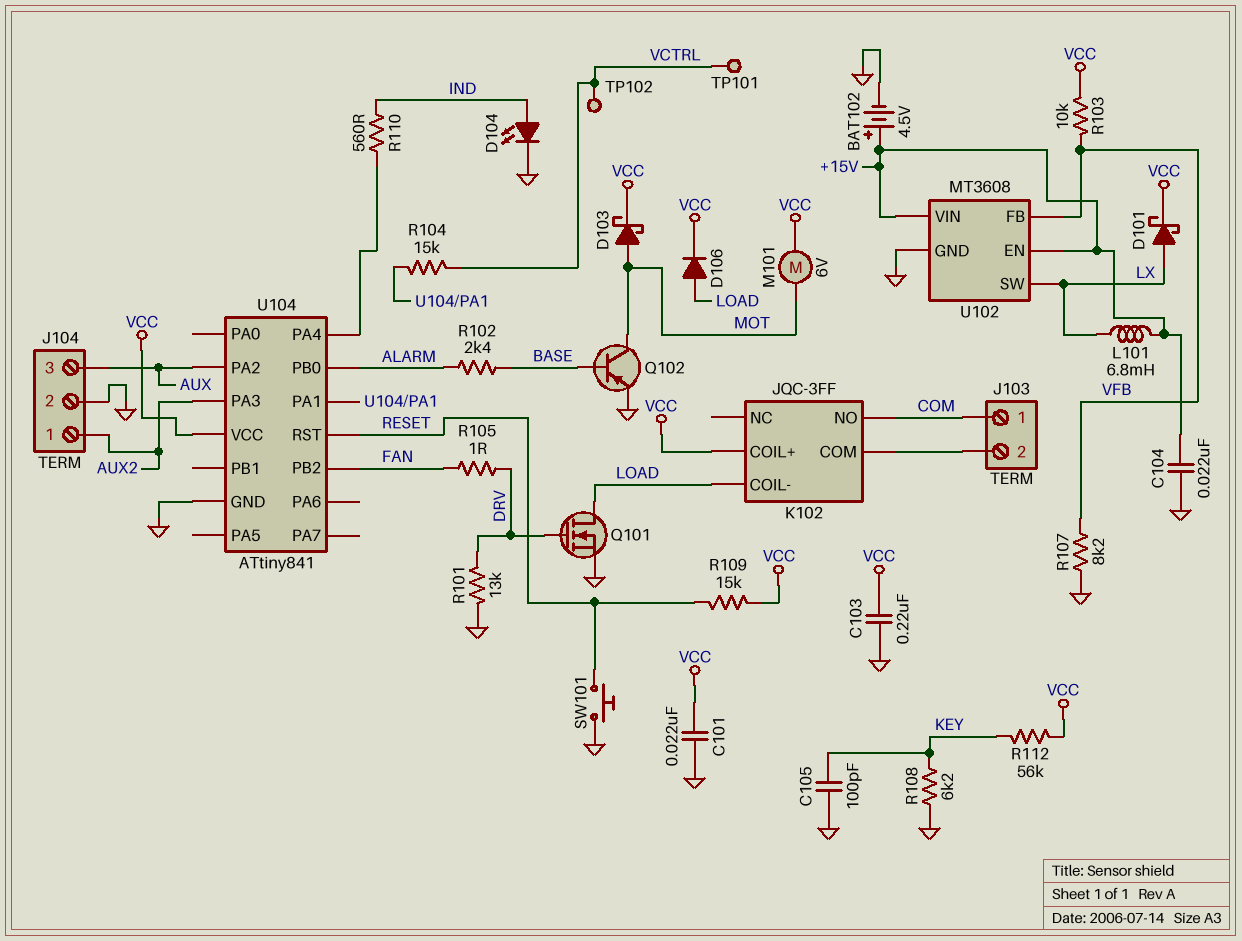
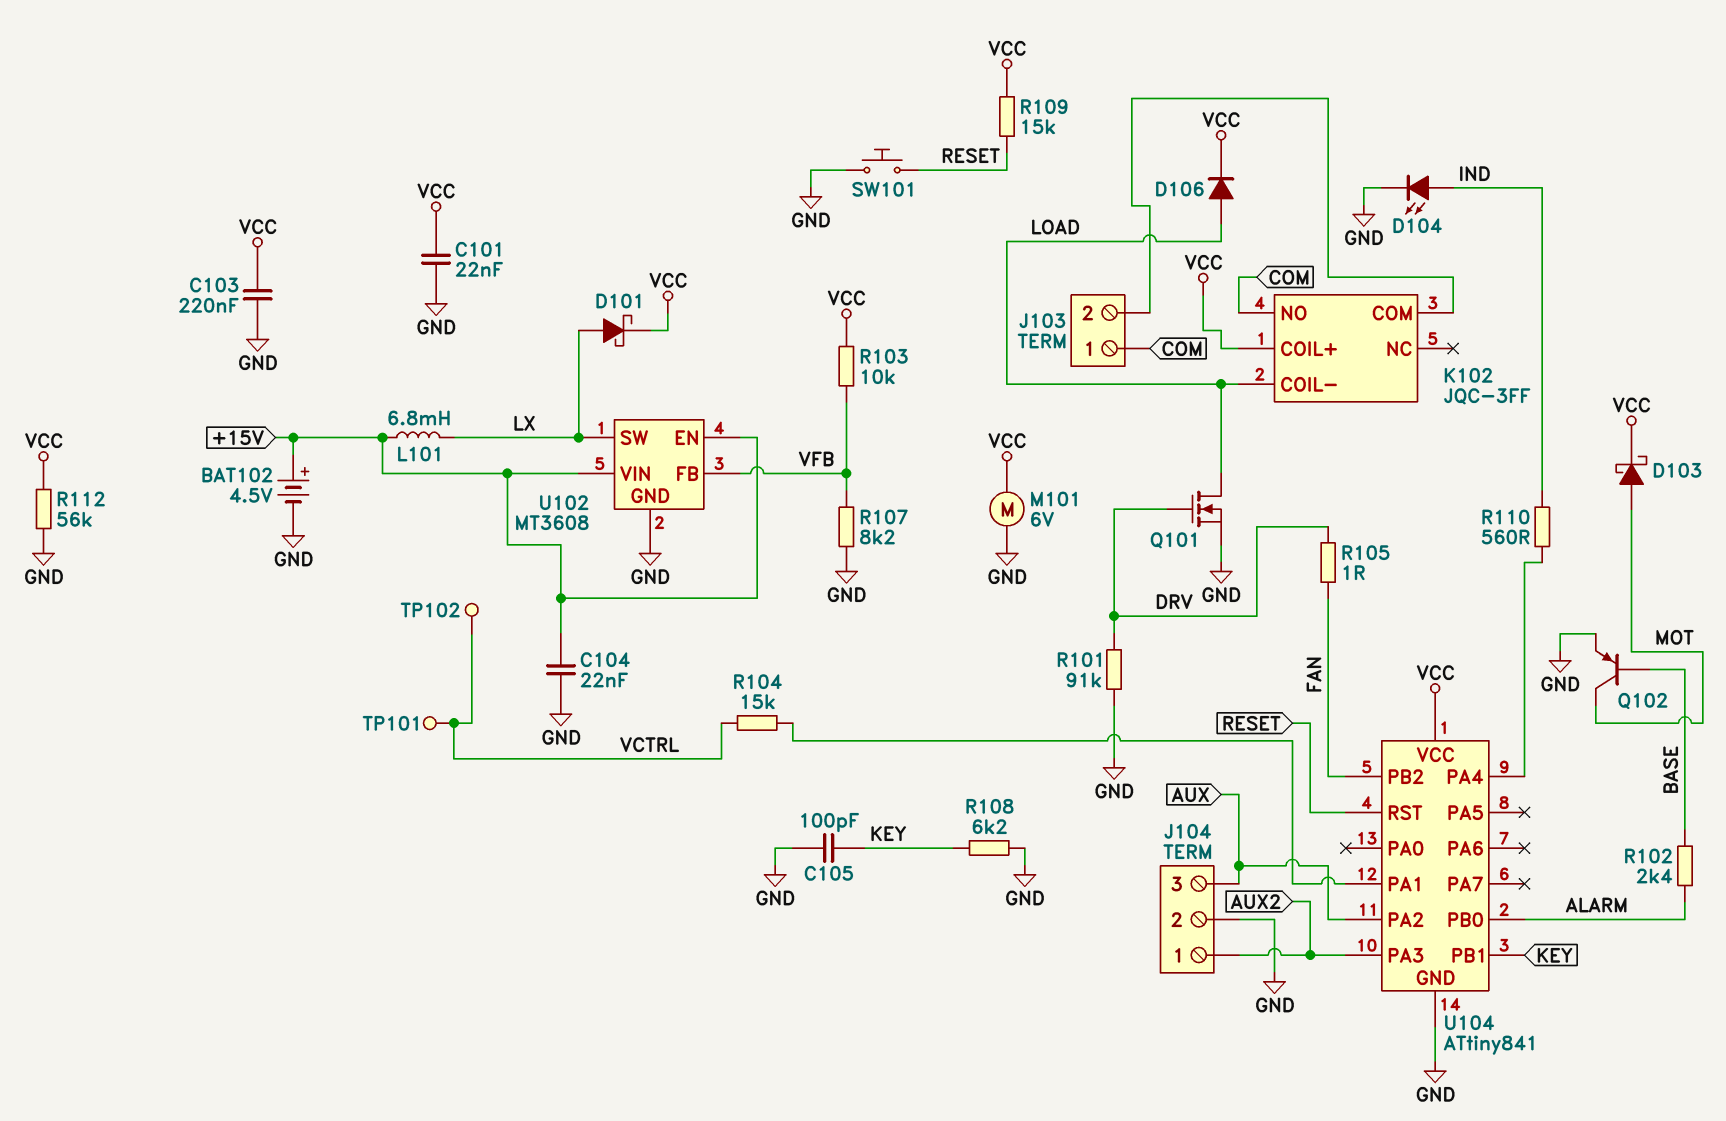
M101: motor 6V (MOT, VCC) -> motor 6V (GND, VCC)
R101: 13k (DRV, GND) -> 91k (DRV, GND)
R112: 56k (KEY, VCC) -> 56k (GND, VCC)
U104 pin PB1: none -> KEY

